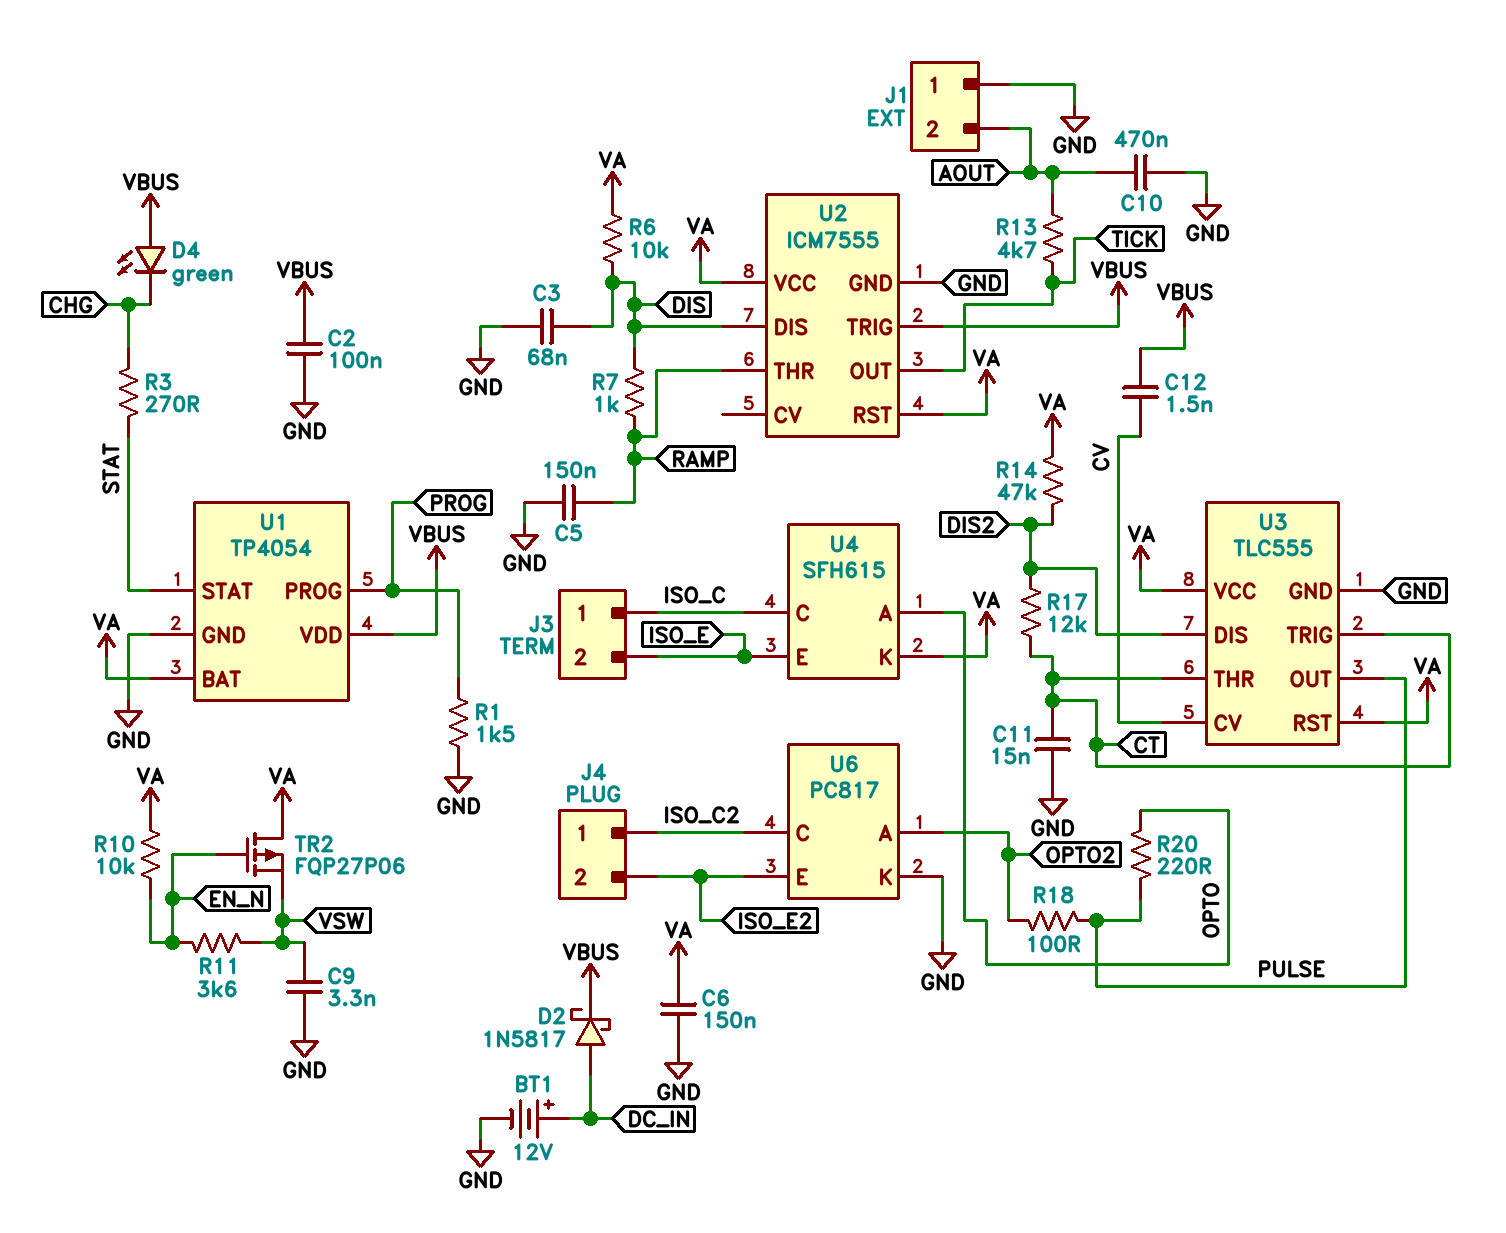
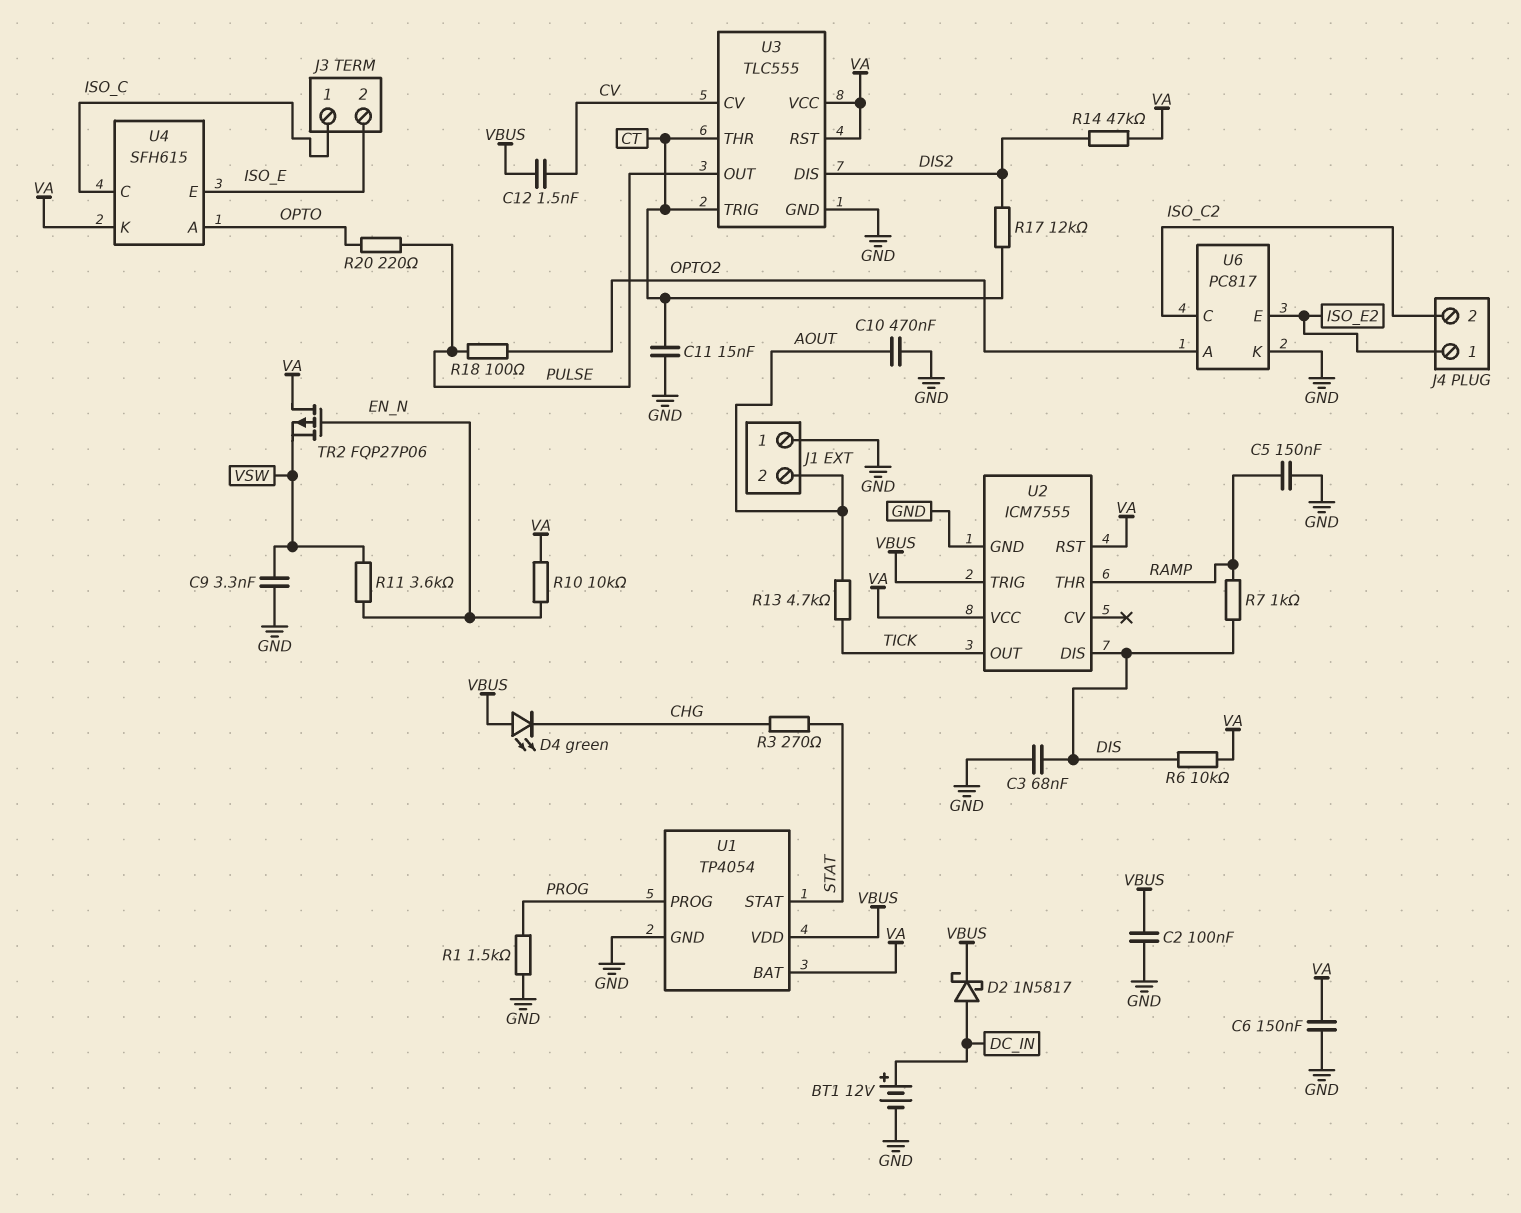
J4 pin 1: ISO_C2 -> ISO_E2
J4 pin 2: ISO_E2 -> ISO_C2

